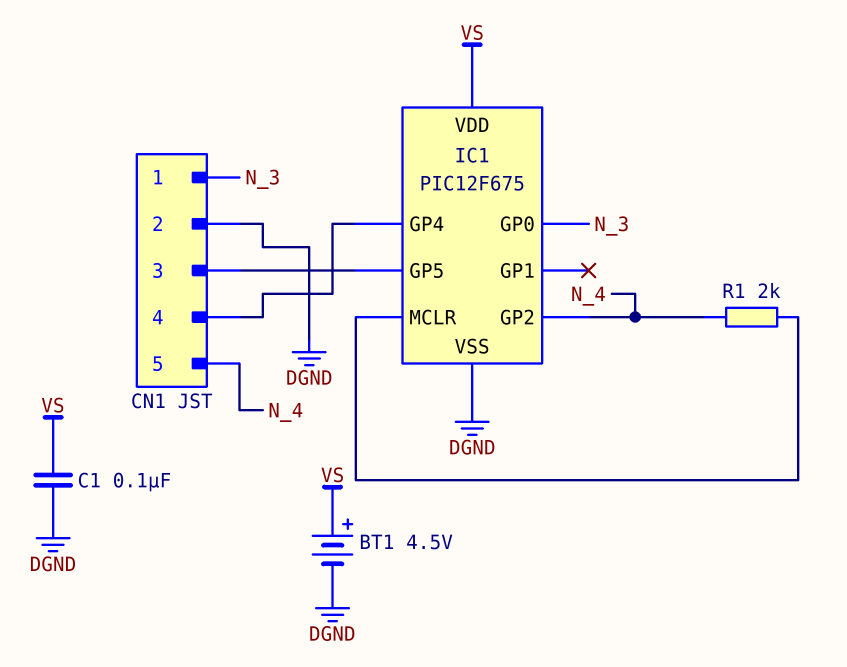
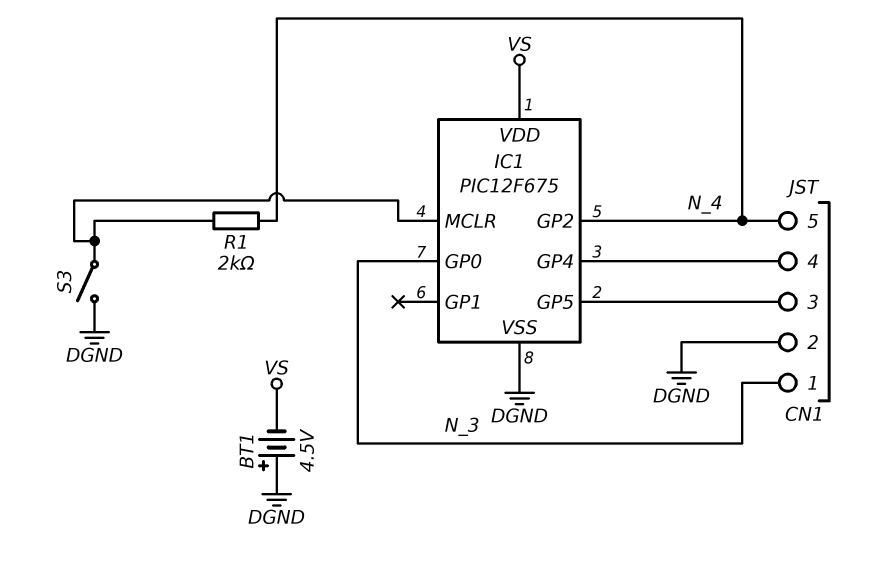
BT1: 4.5V (plus VS, minus DGND) -> 4.5V (plus DGND, minus VS)
C1: 100nF (DGND, VS) -> none
S3: none -> switch (DGND, IC1/MCLR)

